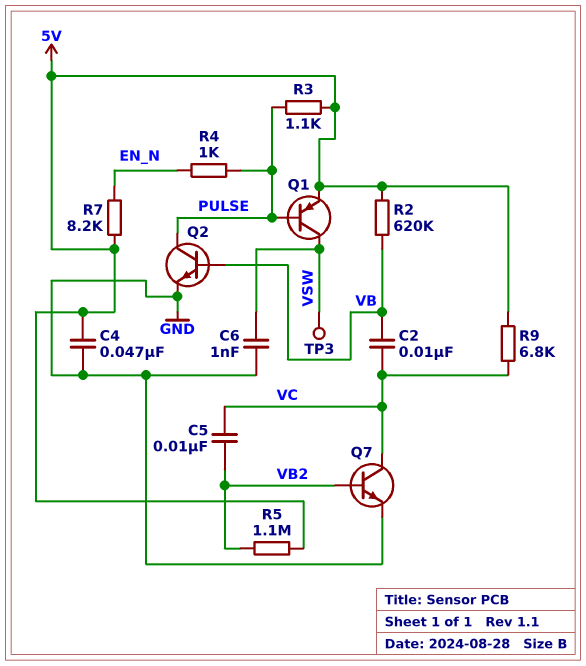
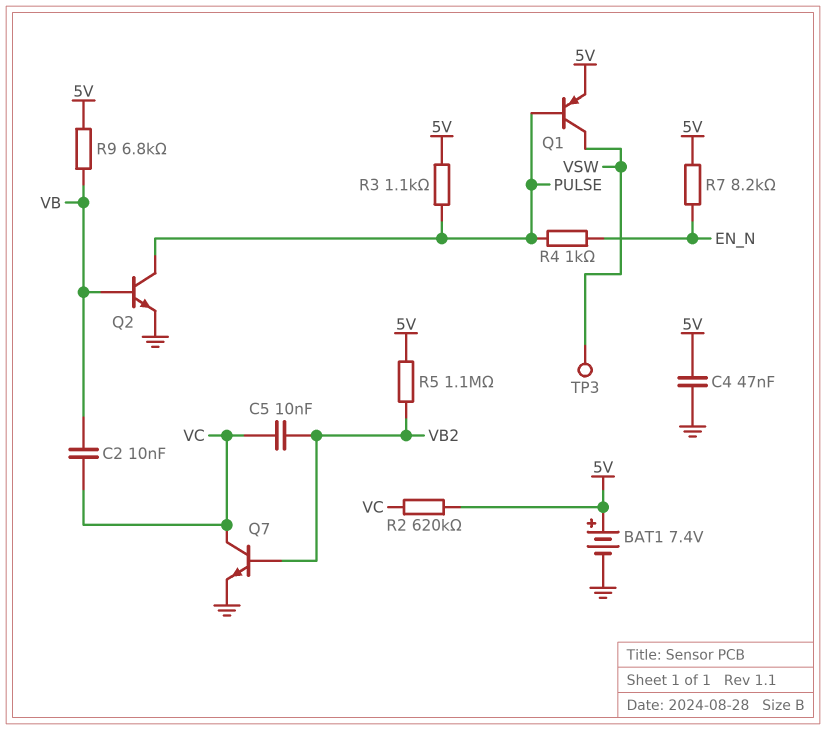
BAT1: none -> 7.4V (plus 5V, minus GND)
C6: 1nF (GND, VSW) -> none
R2: 620k (5V, VB) -> 620k (5V, VC)
R9: 6.8k (5V, VC) -> 6.8k (5V, VB)

